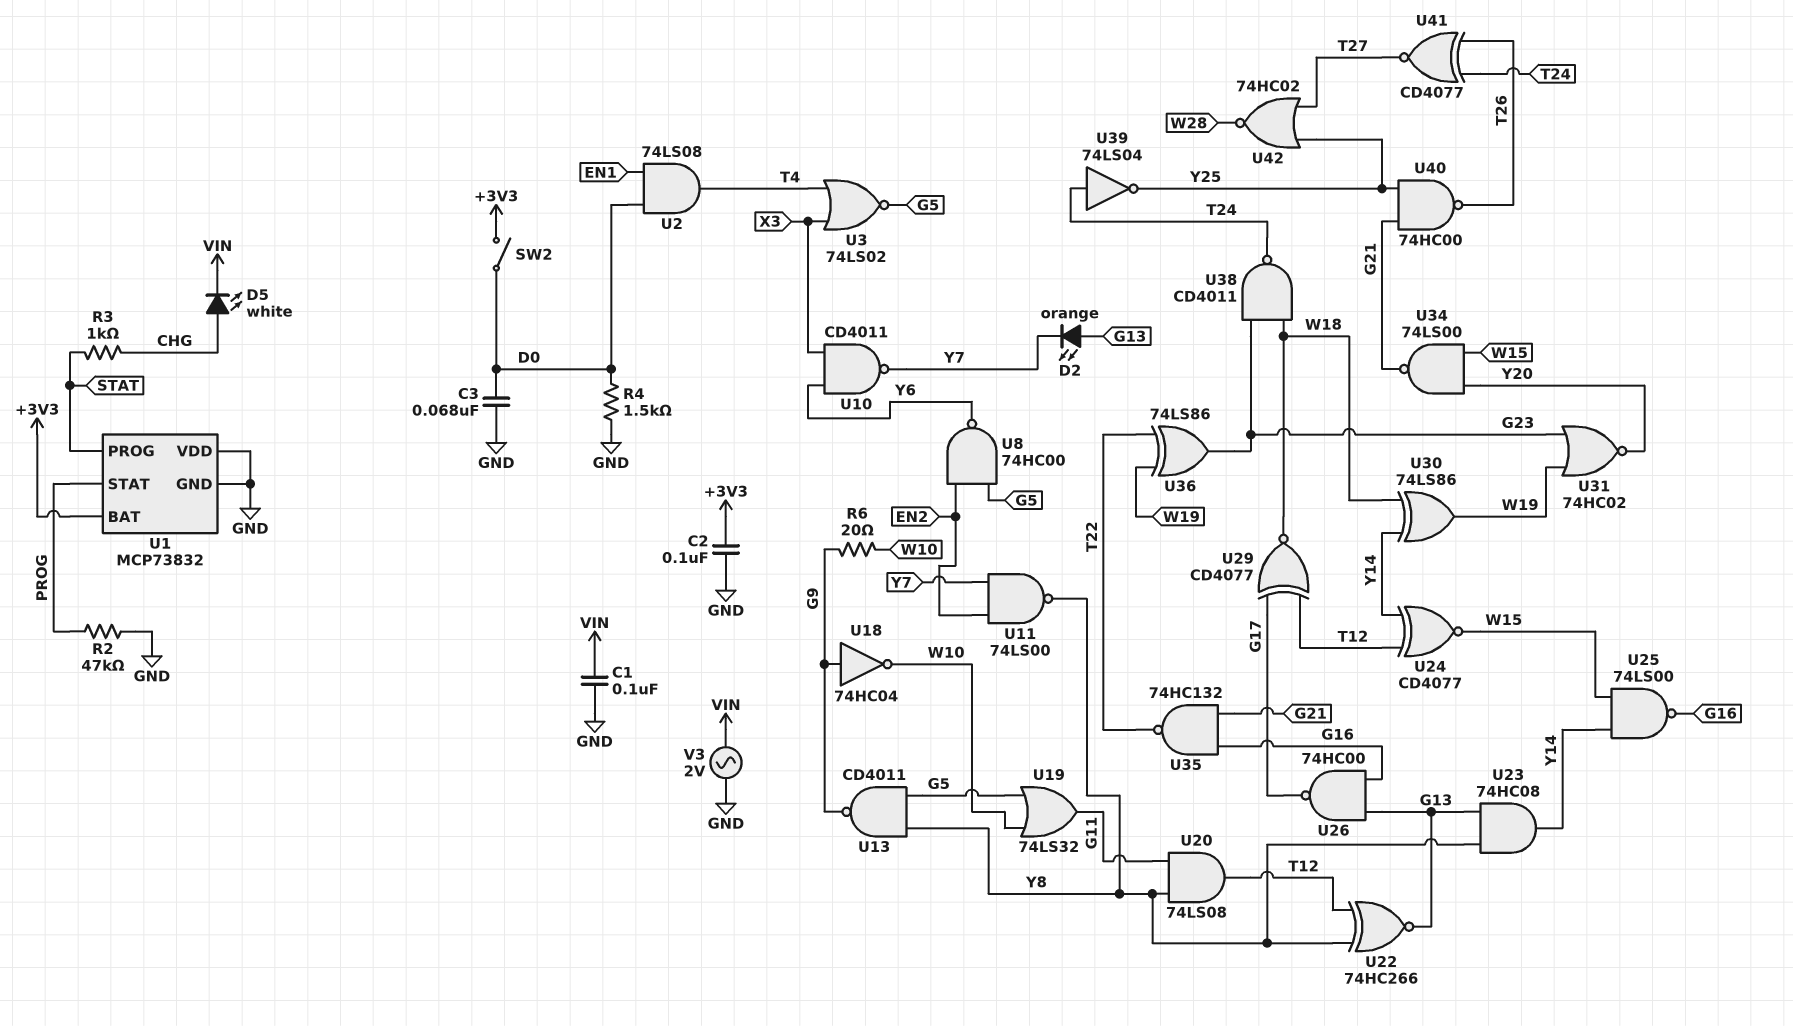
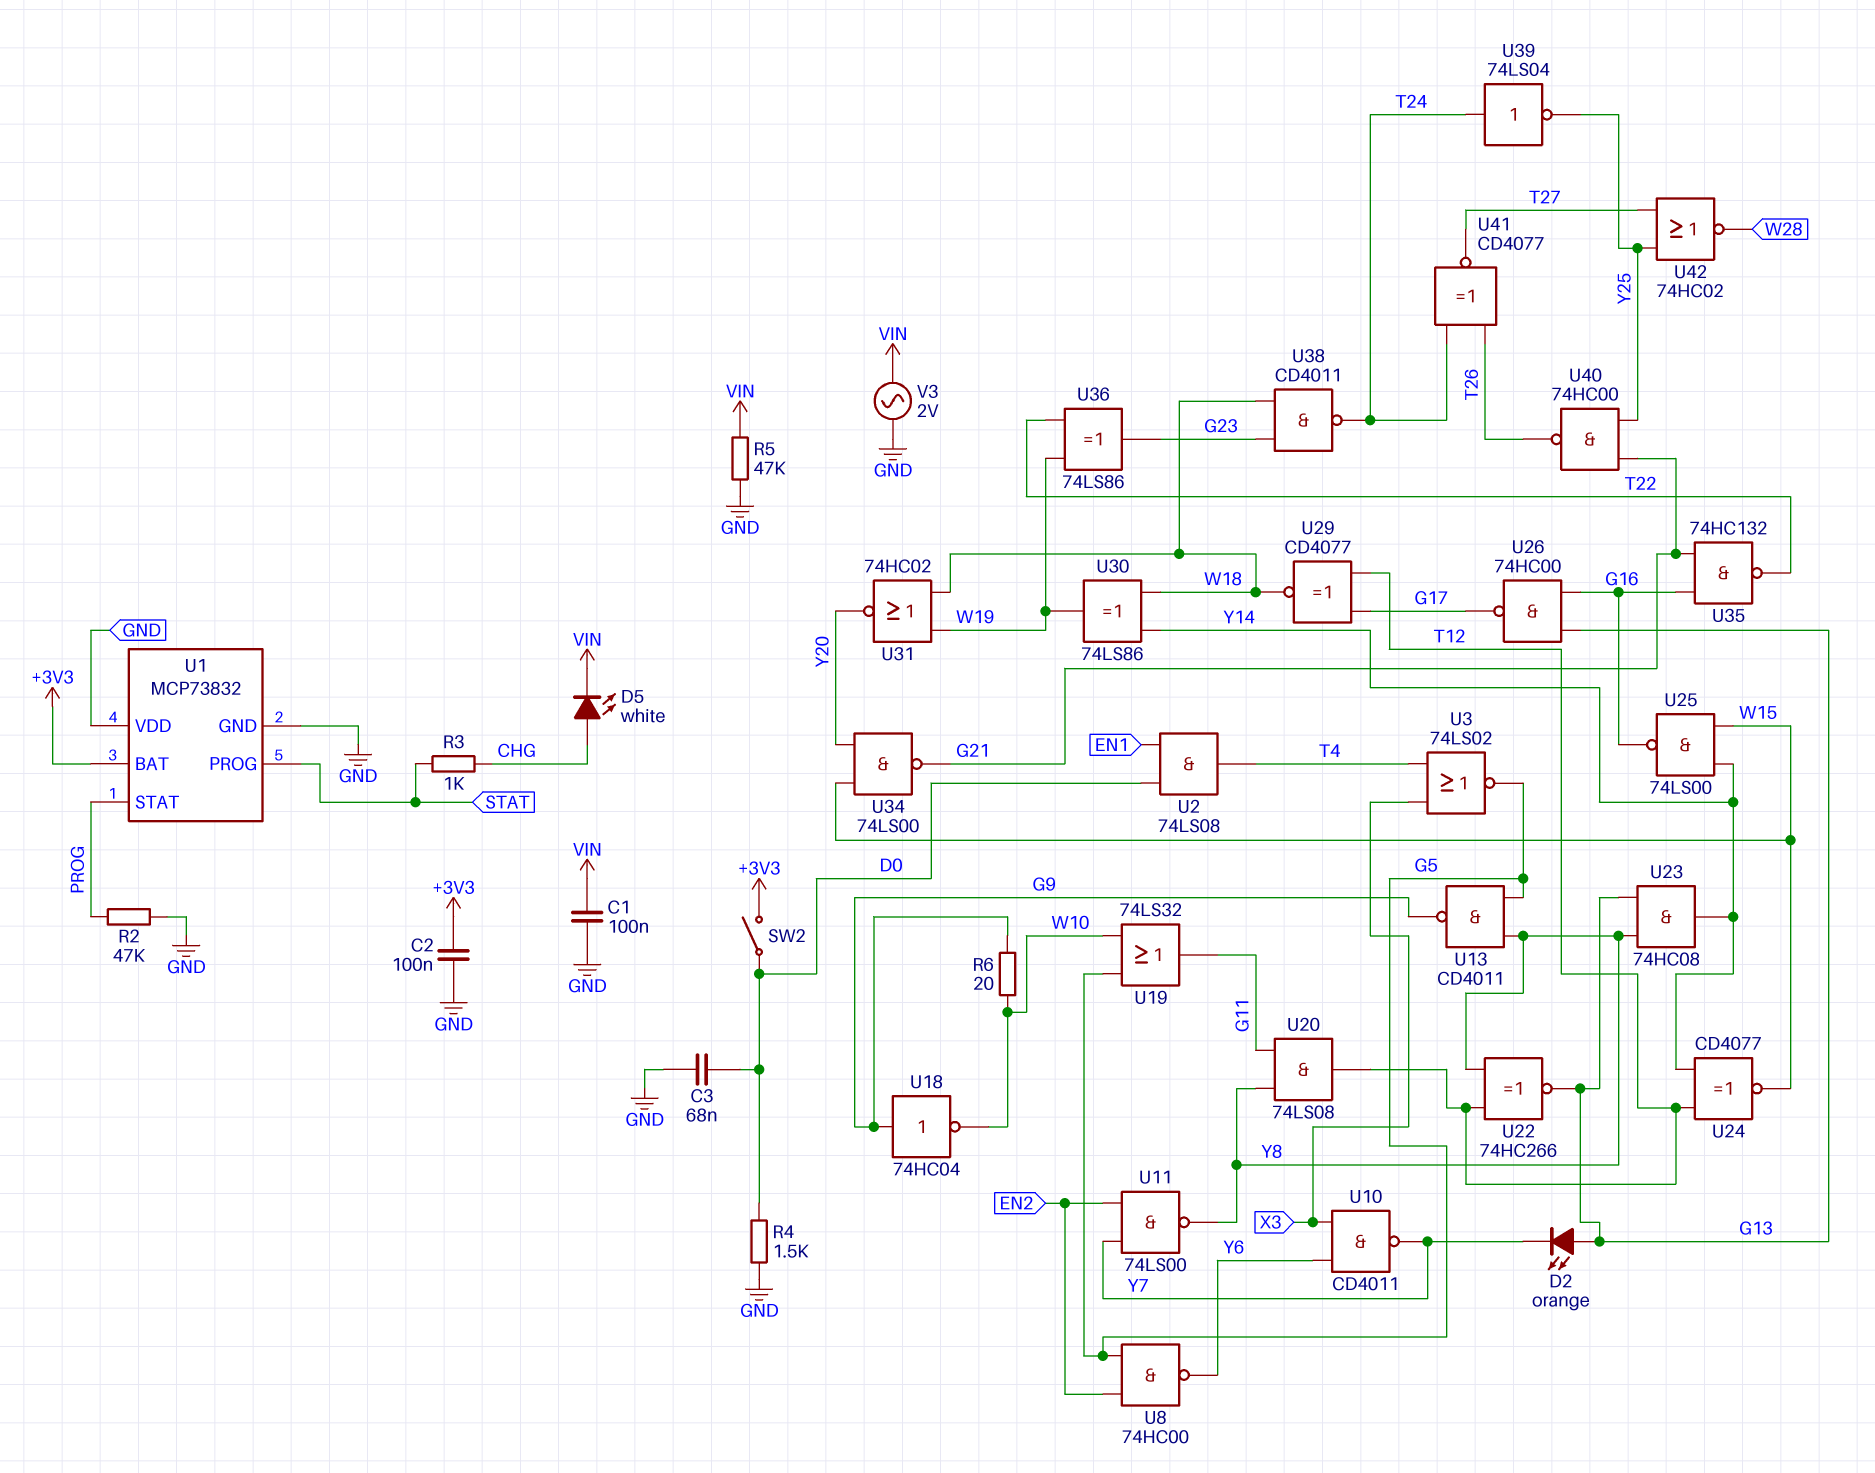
R5: none -> 47k (GND, VIN)
U31: NOR 74HC02 (in G23, in W19, out Y20) -> NOR 74HC02 (in W18, in W19, out Y20)

